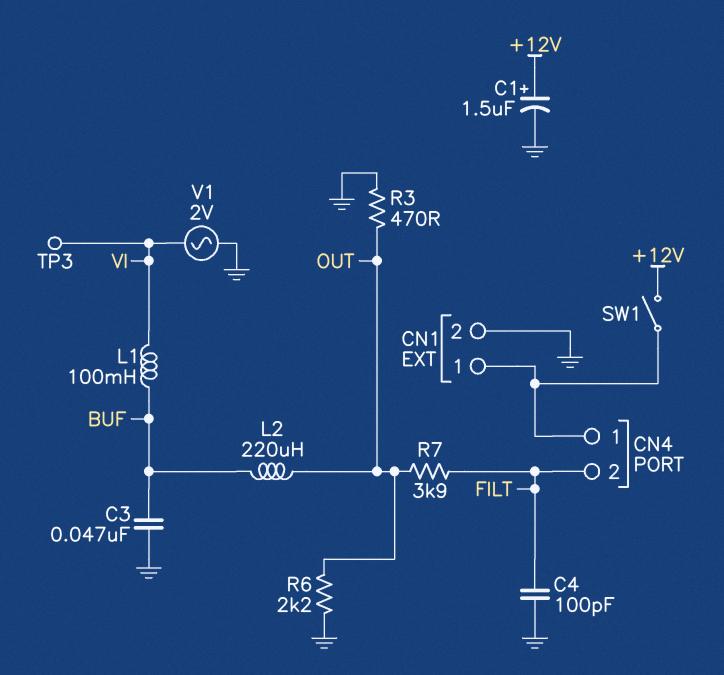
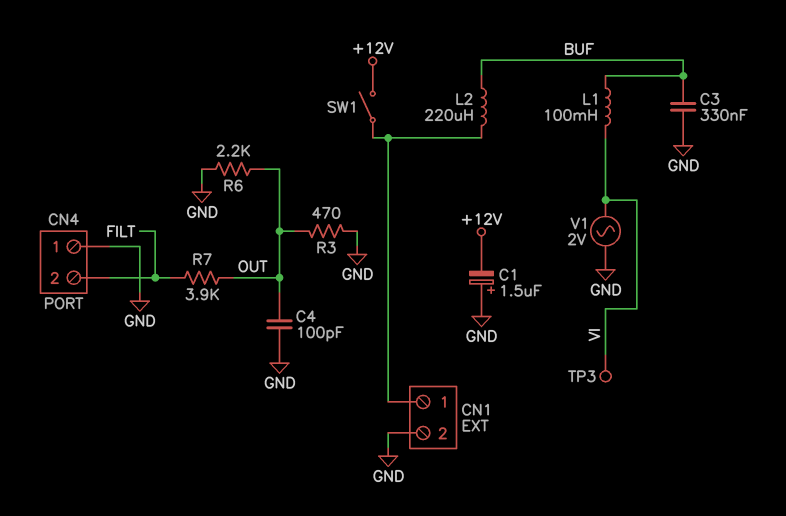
C1: 1.5uF (plus +12V, minus GND) -> 1.5uF (plus GND, minus +12V)
C3: 47nF (BUF, GND) -> 330nF (BUF, GND)
C4: 100pF (FILT, GND) -> 100pF (GND, OUT)
CN4 pin 1: CN1/1 -> GND
L2: 220uH (BUF, OUT) -> 220uH (BUF, CN1/1)

